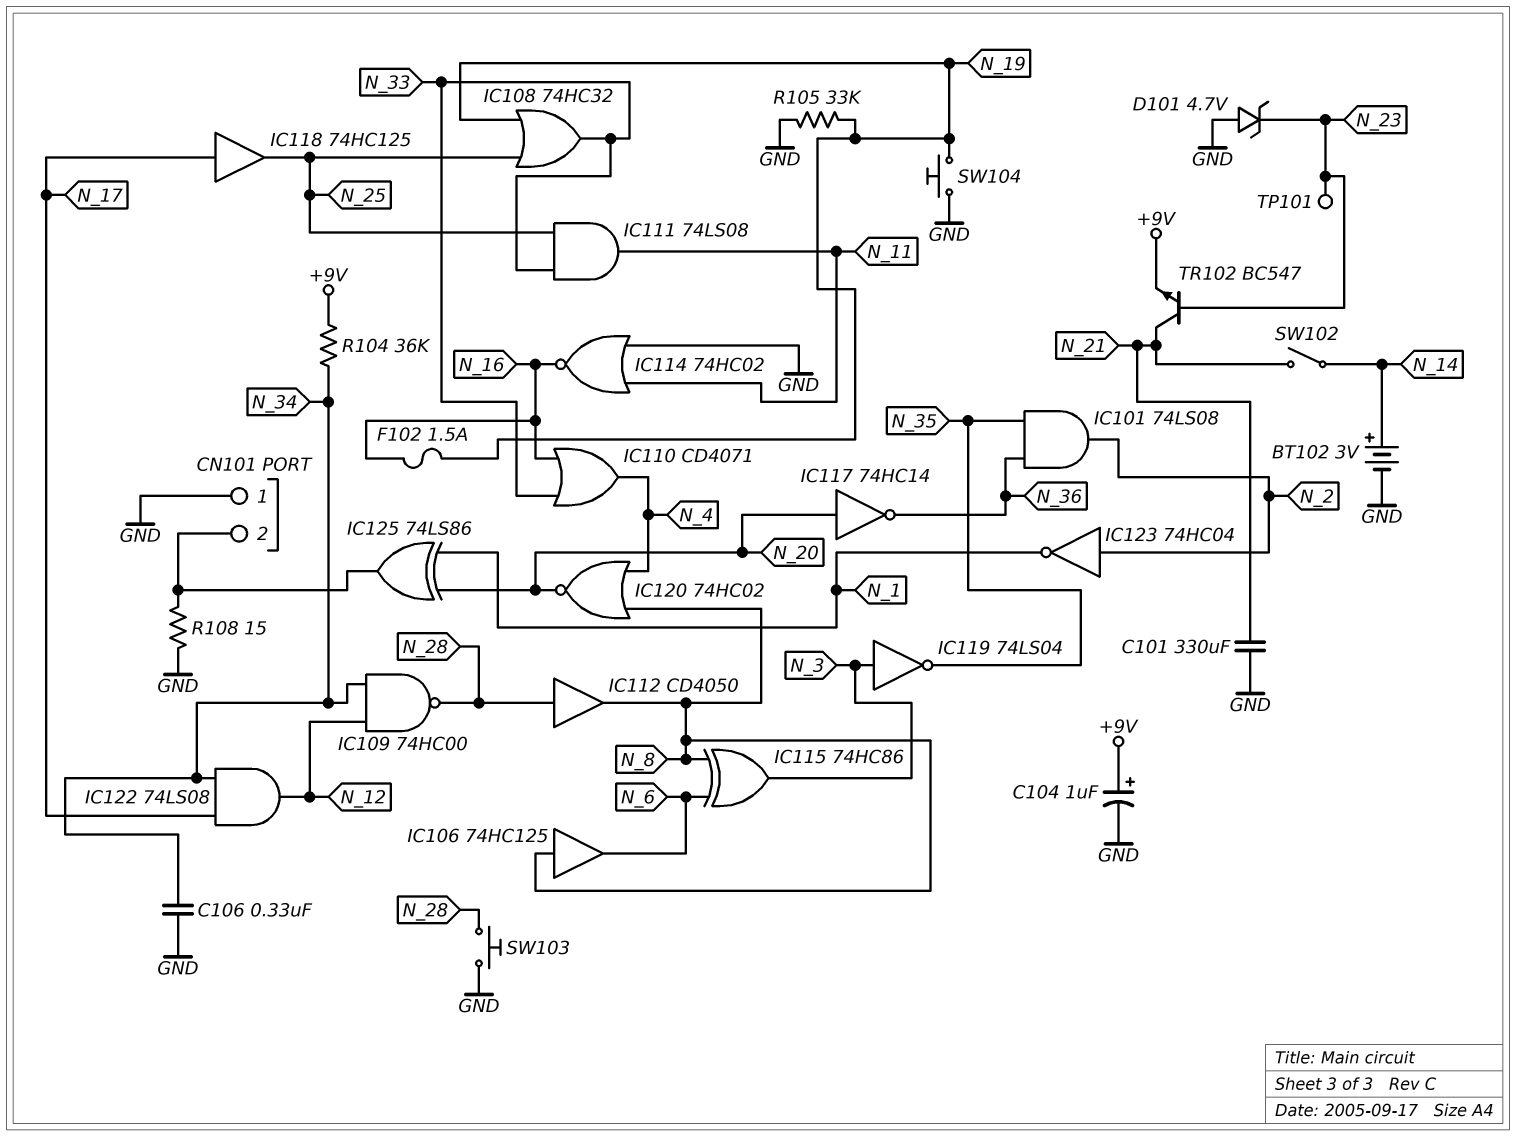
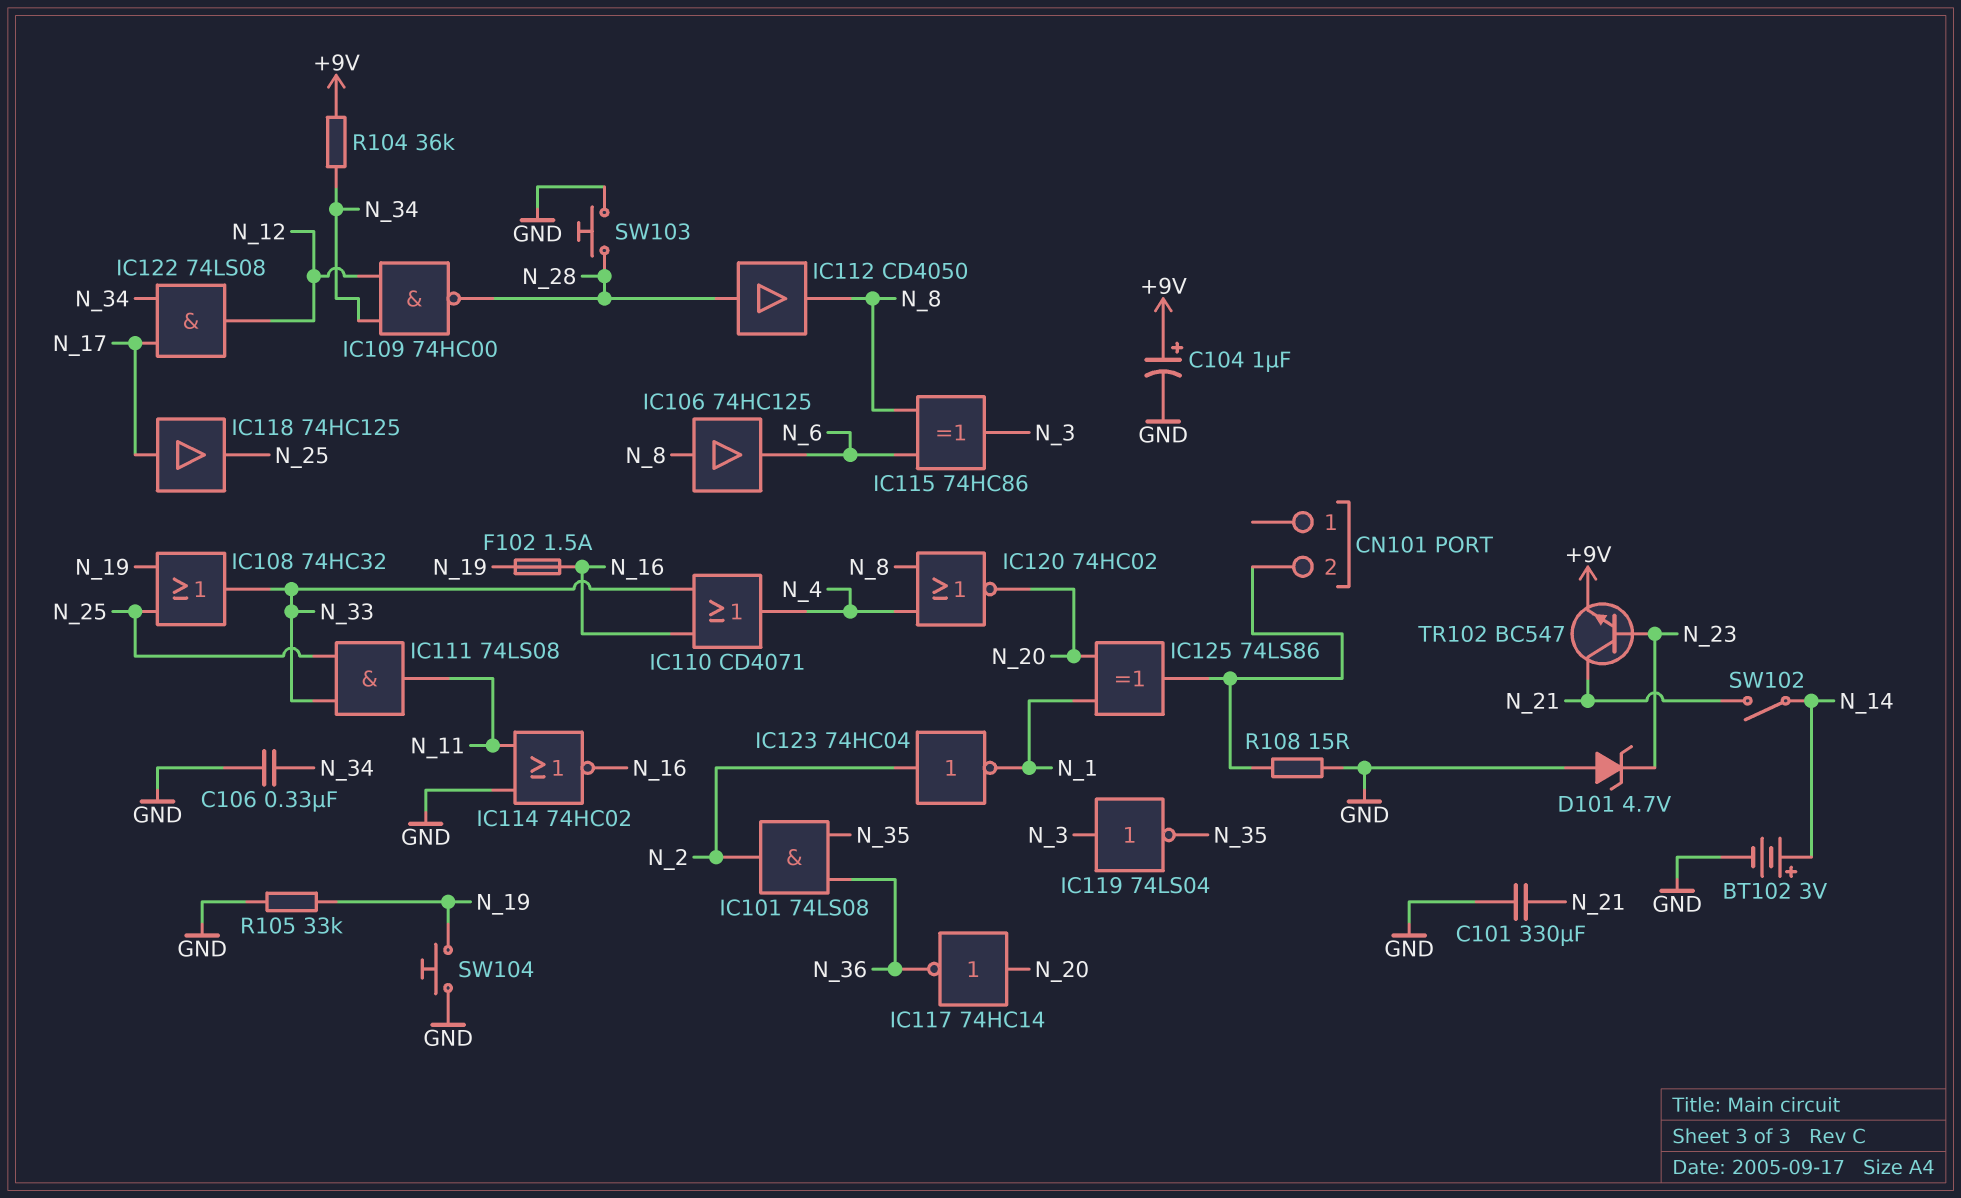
CN101 pin 1: GND -> none
TP101: test point (N_23) -> none

